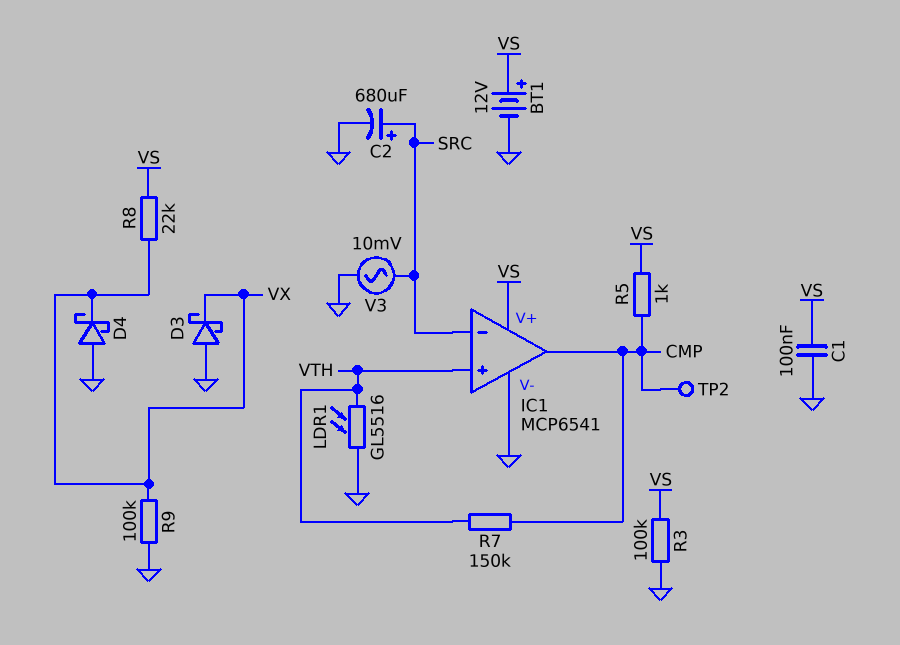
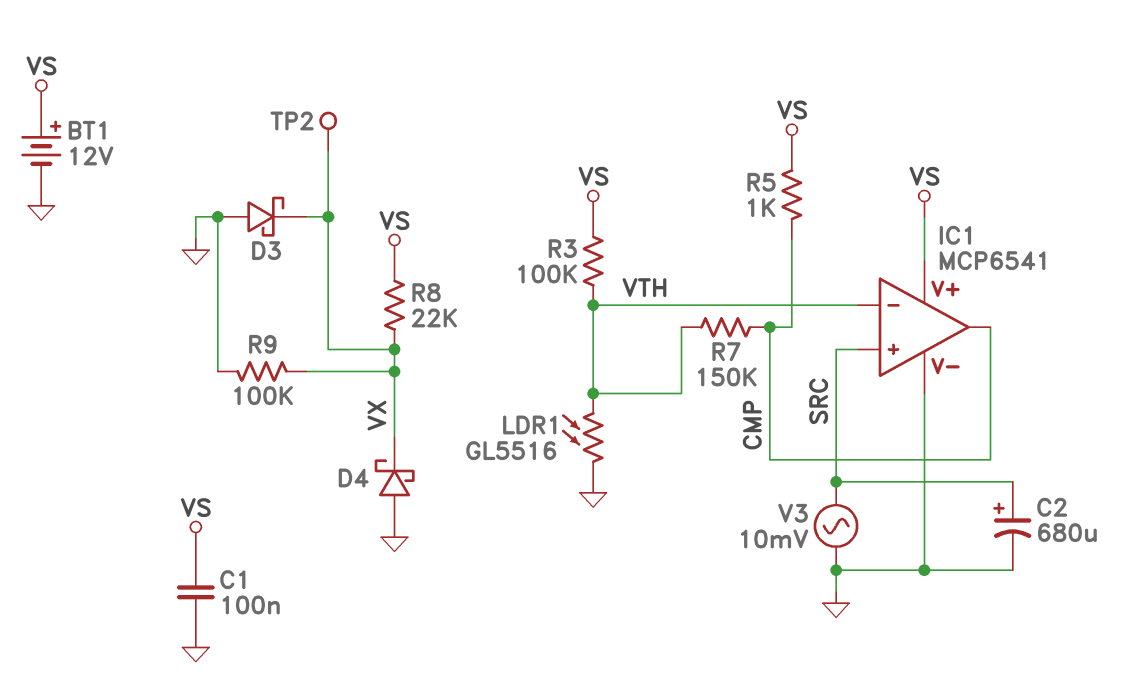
IC1 pin in+: VTH -> SRC
IC1 pin in-: SRC -> VTH
R3: 100k (GND, VS) -> 100k (VS, VTH)
TP2: test point (CMP) -> test point (VX)

